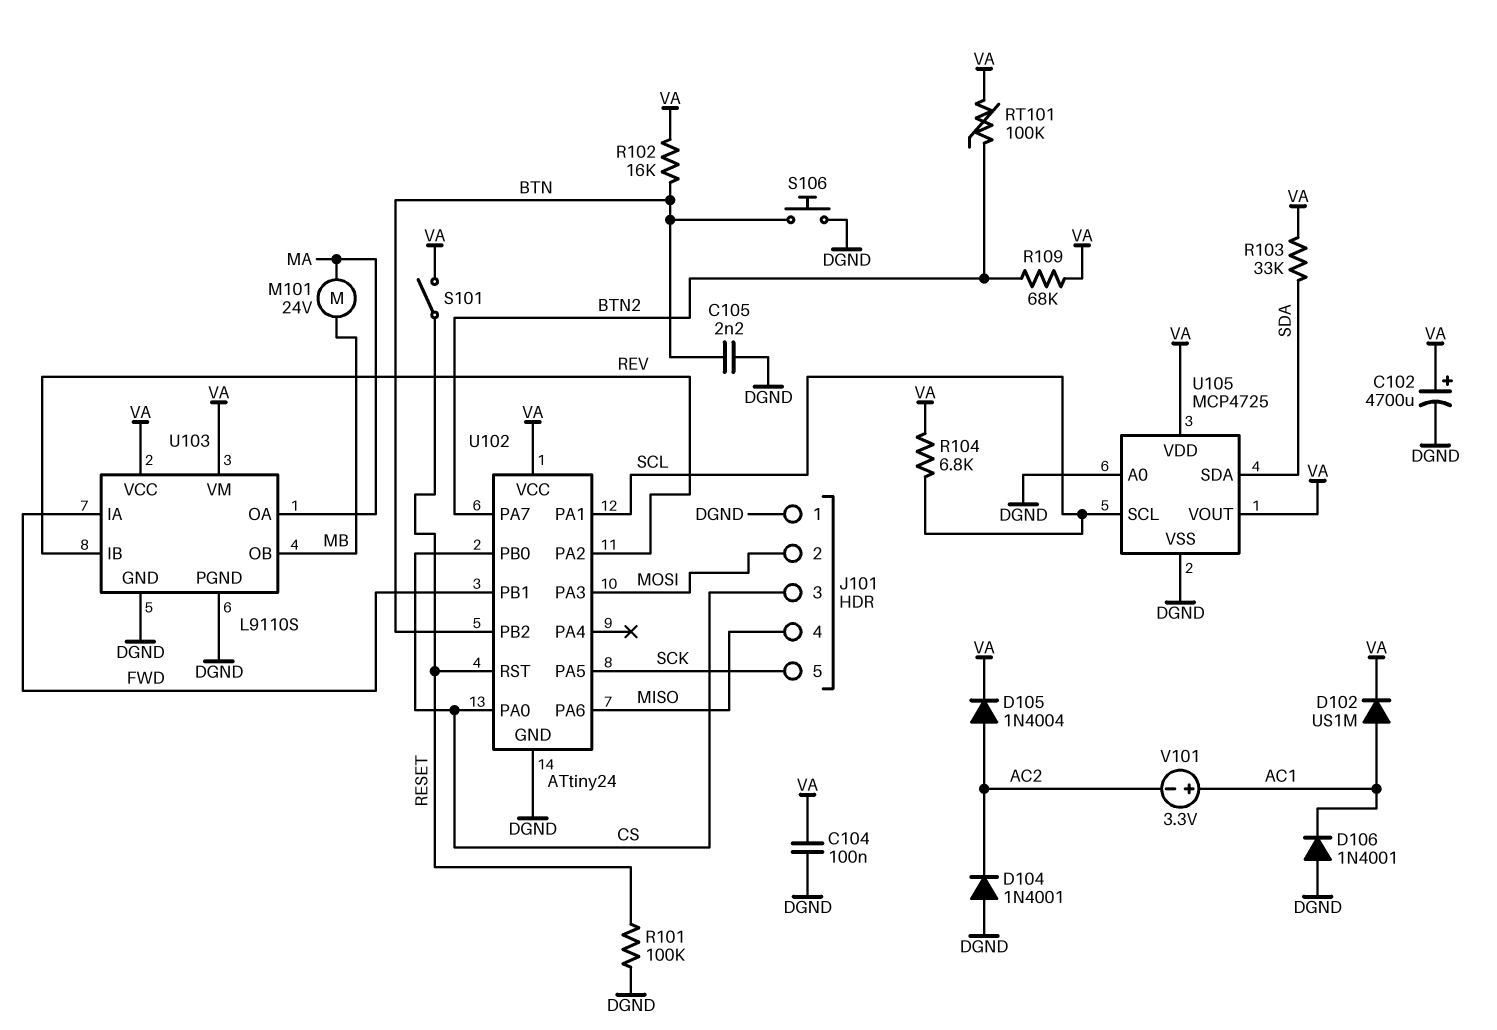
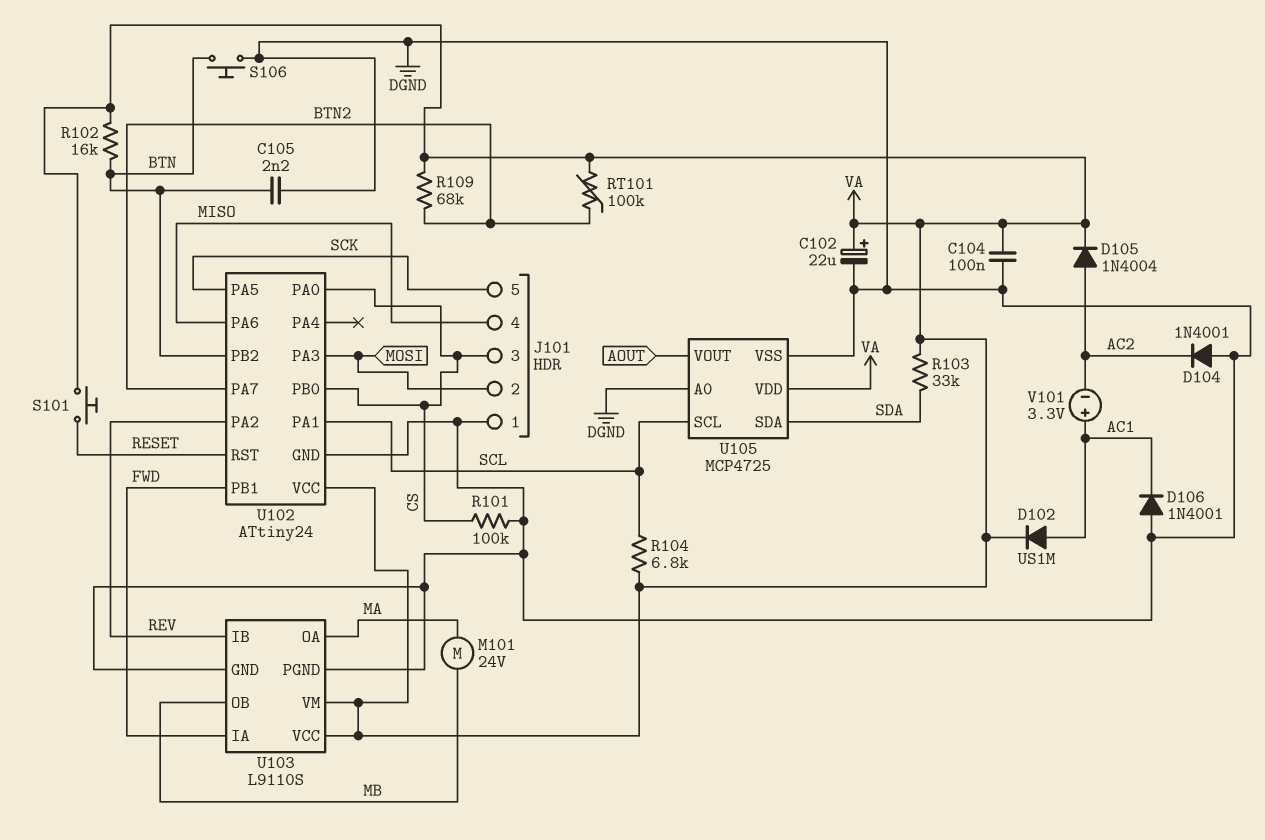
C102: 4700uF (plus VA, minus DGND) -> 22uF (plus VA, minus DGND)
R101: 100k (DGND, RESET) -> 100k (CS, DGND)
S101: switch (RESET, VA) -> button (RESET, VA)
U105 pin VOUT: VA -> AOUT

